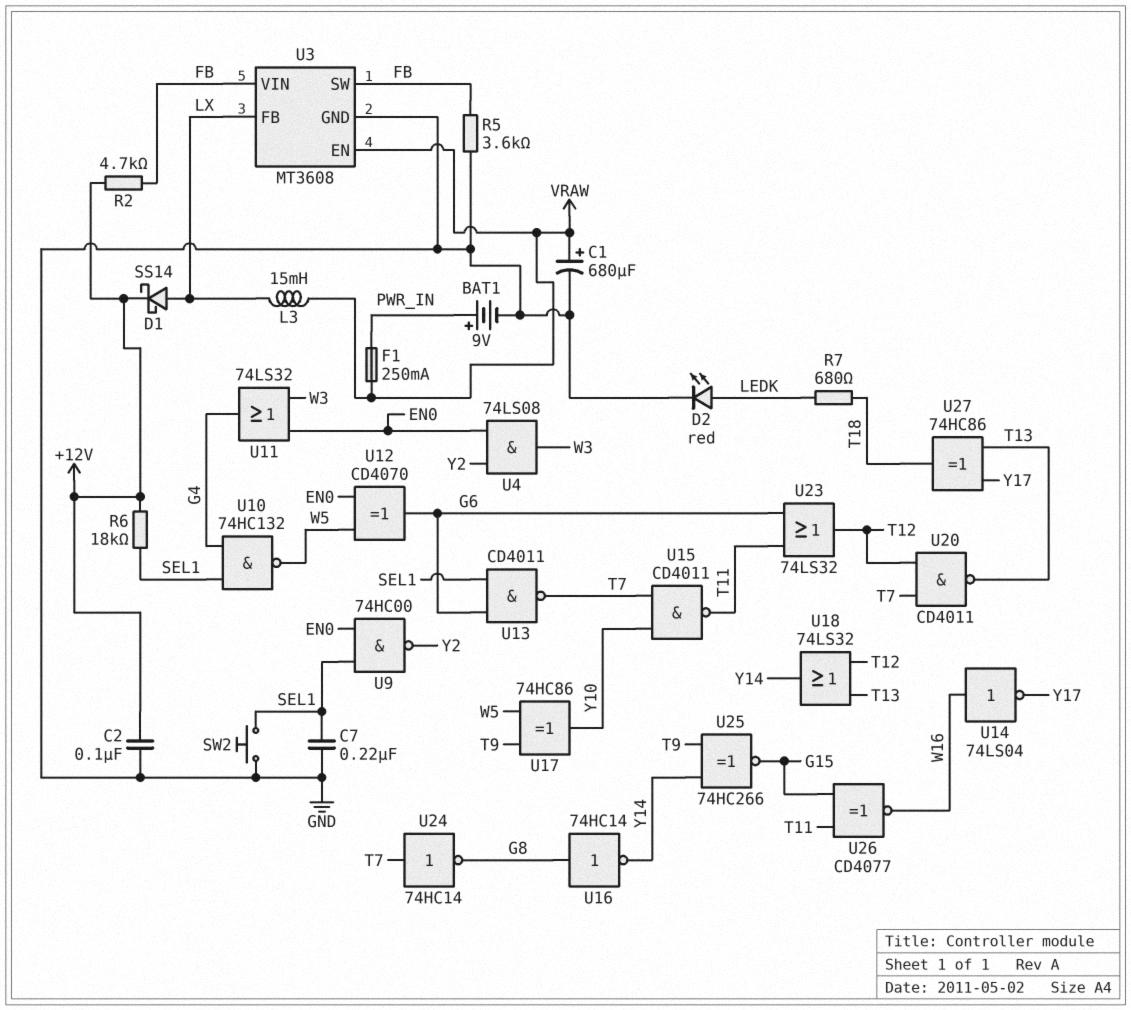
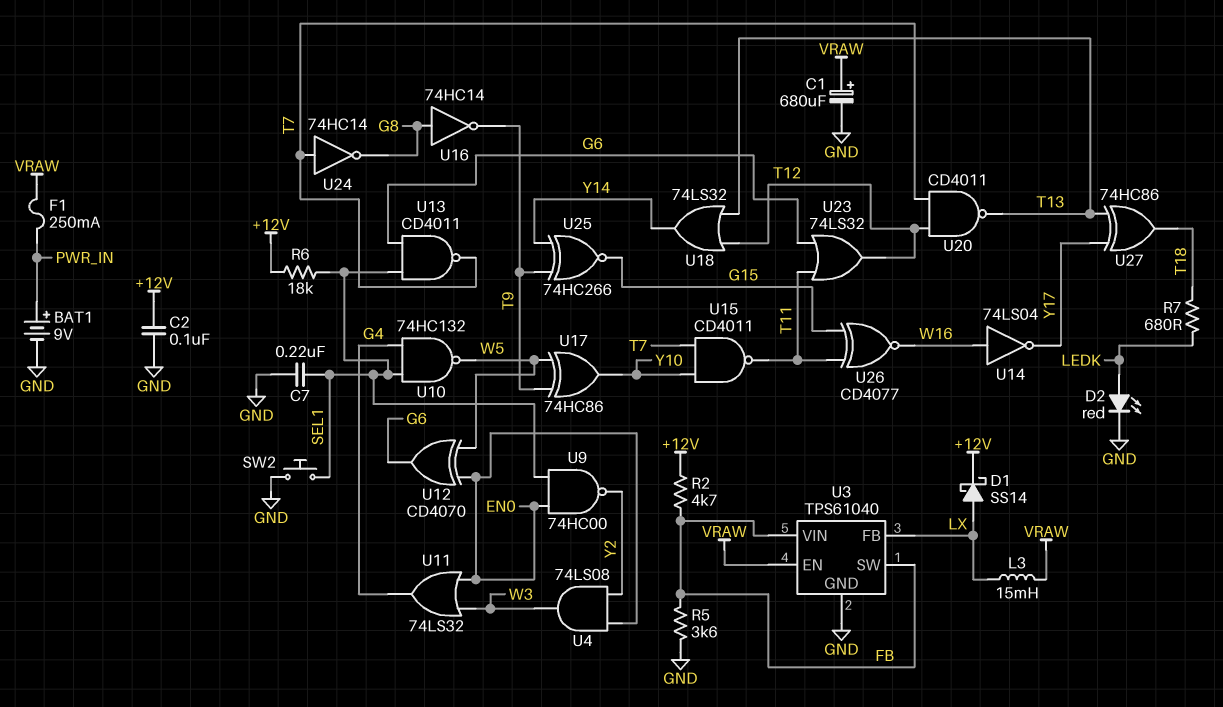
U3: MT3608 -> TPS61040
U16: NOT 74HC14 (in G8, out Y14) -> NOT 74HC14 (in G8, out T9)

